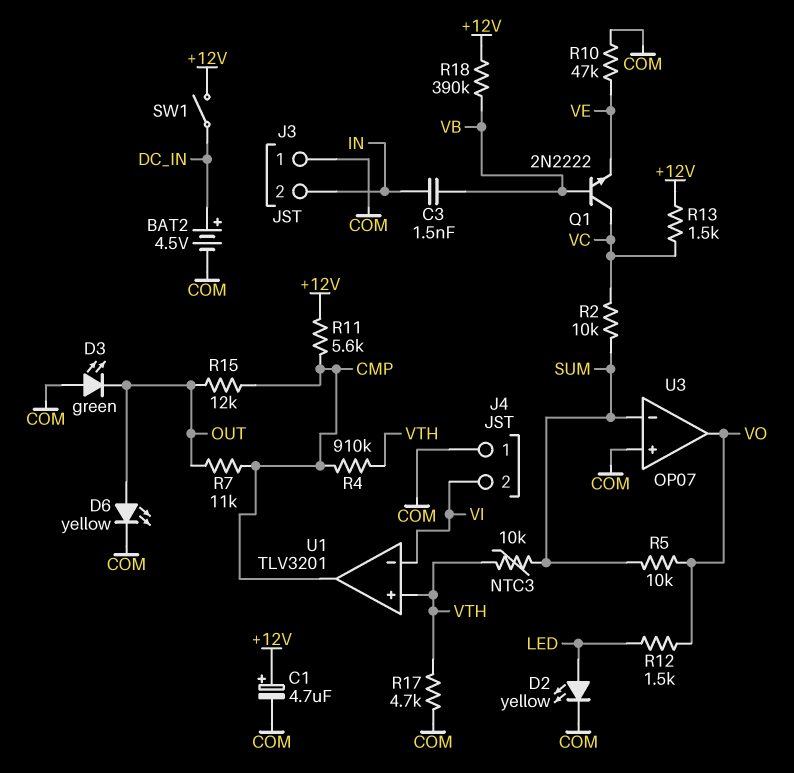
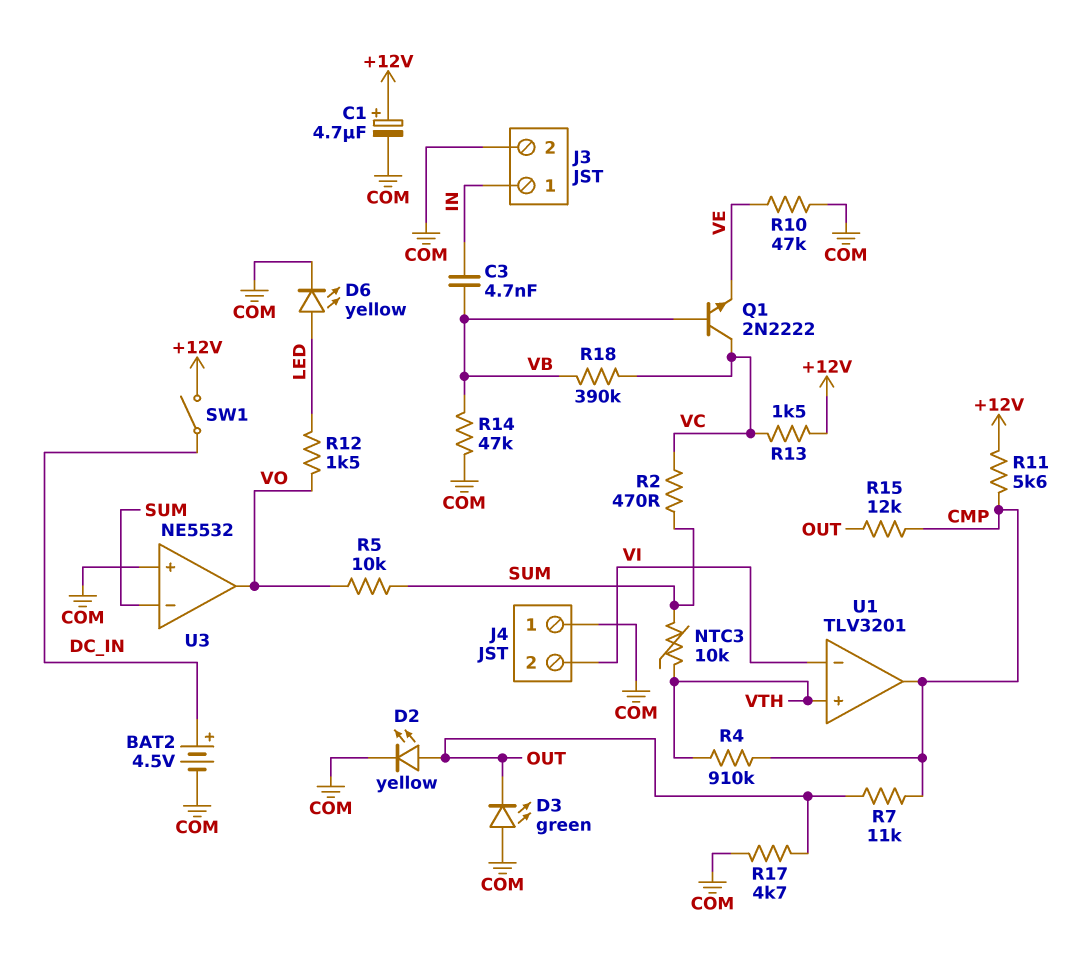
C3: 1.5nF (IN, VB) -> 4.7nF (IN, VB)
D2: LED yellow (A LED, K COM) -> LED yellow (A OUT, K COM)
D6: LED yellow (A OUT, K COM) -> LED yellow (A LED, K COM)
J3 pin 1: COM -> IN
J3 pin 2: IN -> COM
R2: 10k (SUM, VC) -> 470 (SUM, VC)
R14: none -> 47k (COM, VB)
R17: 4.7k (COM, VTH) -> 4.7k (COM, OUT)
R18: 390k (+12V, VB) -> 390k (VB, VC)
U3: OP07 -> NE5532

